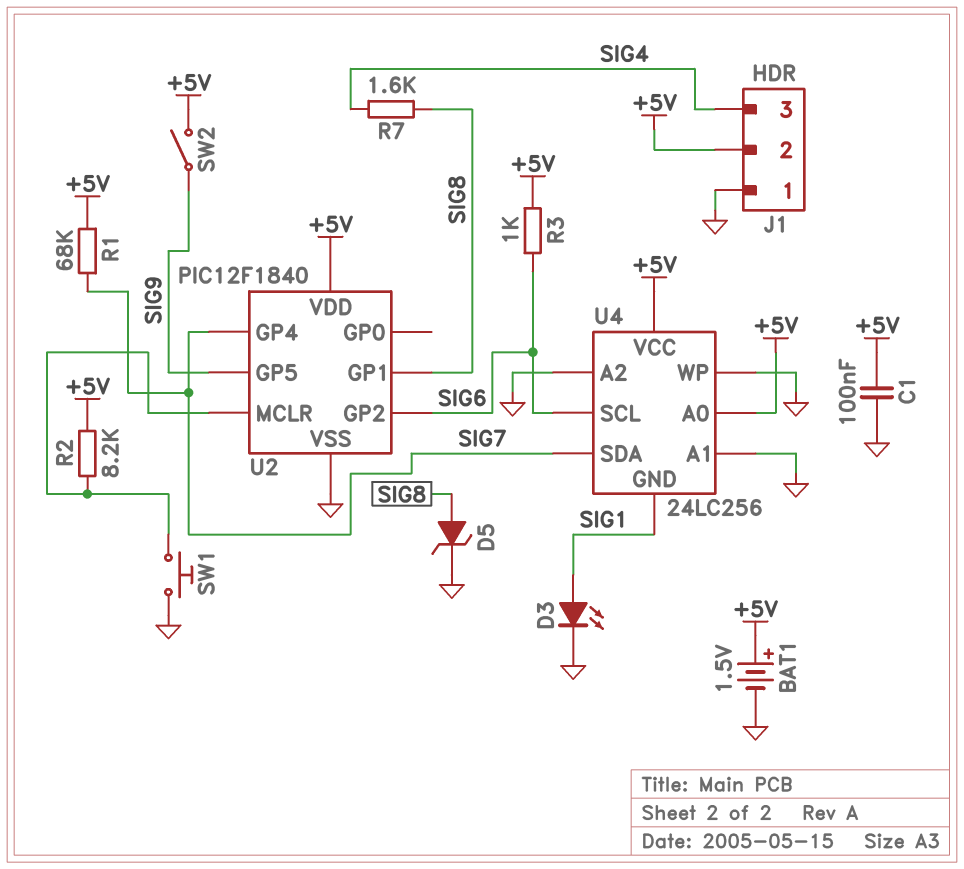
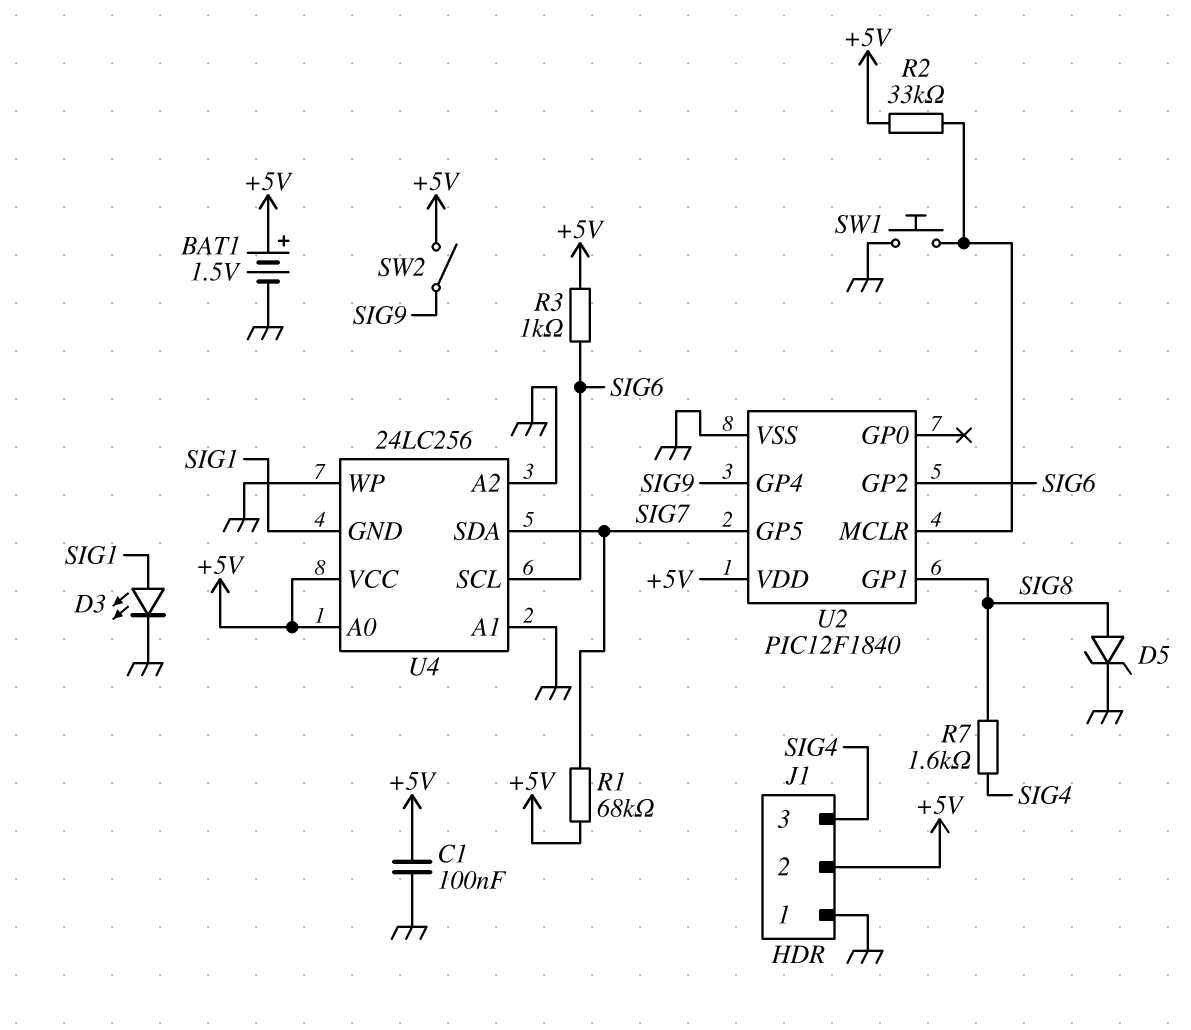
R2: 8.2k (+5V, U2/MCLR) -> 33k (+5V, U2/MCLR)
U2 pin GP4: SIG7 -> SIG9
U2 pin GP5: SIG9 -> SIG7

